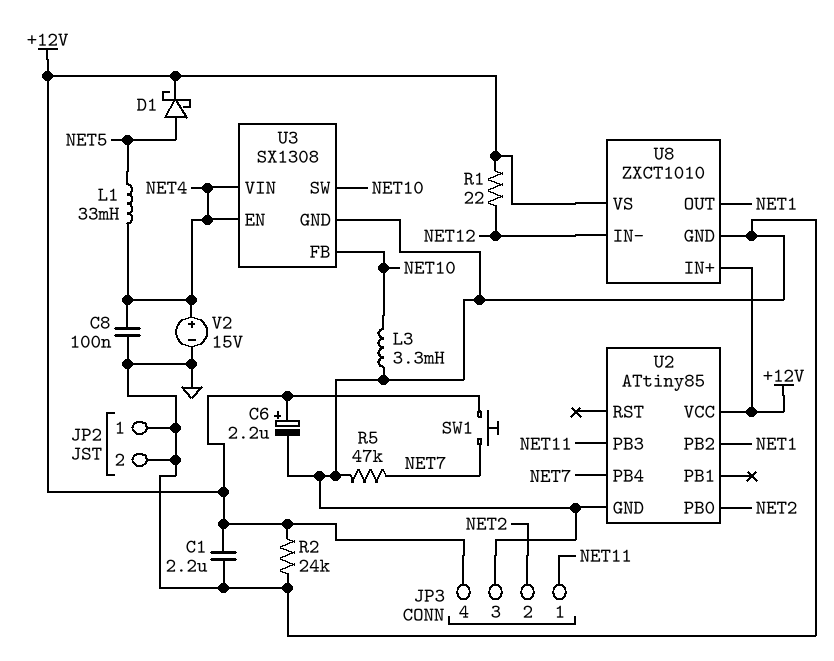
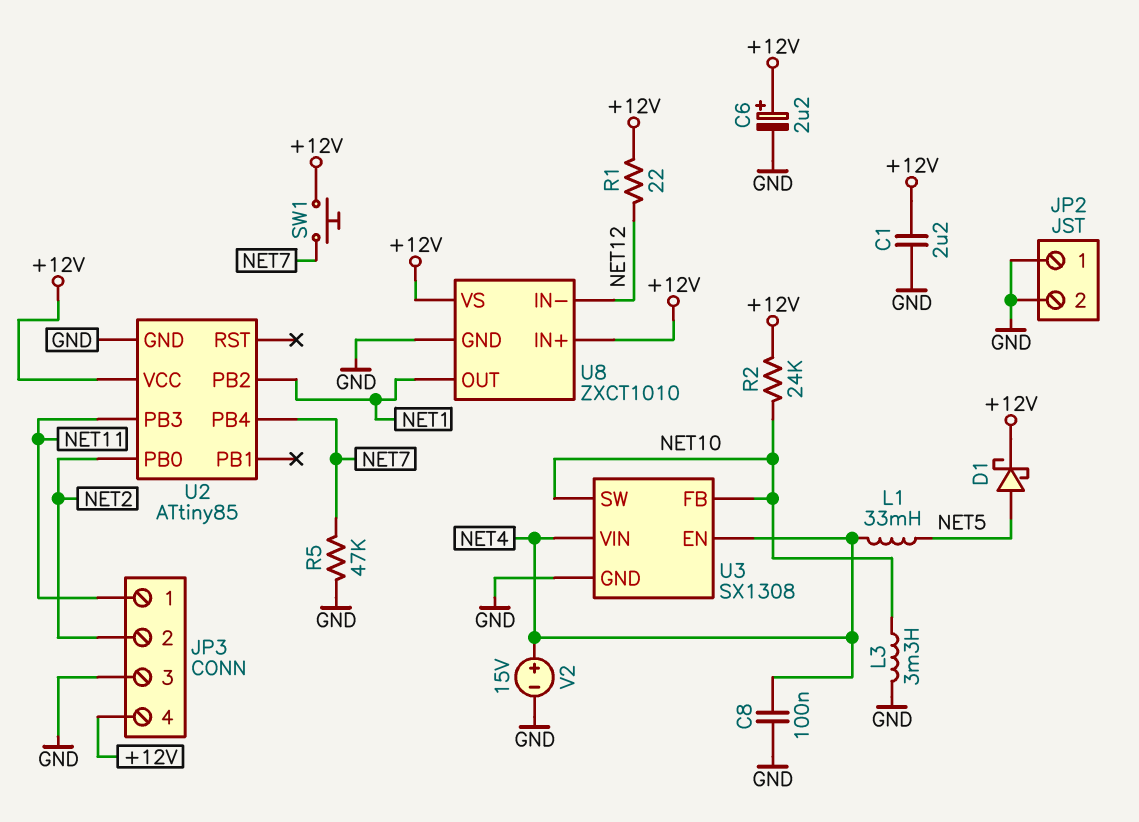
R2: 24k (+12V, GND) -> 24k (+12V, NET10)

